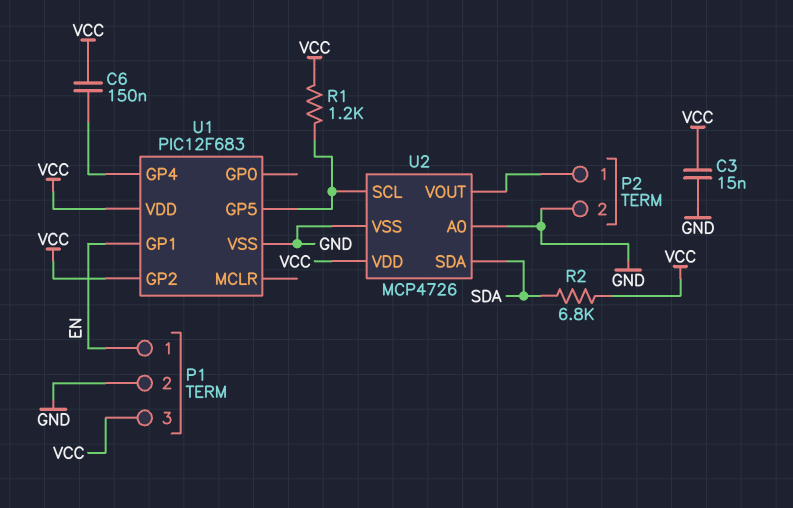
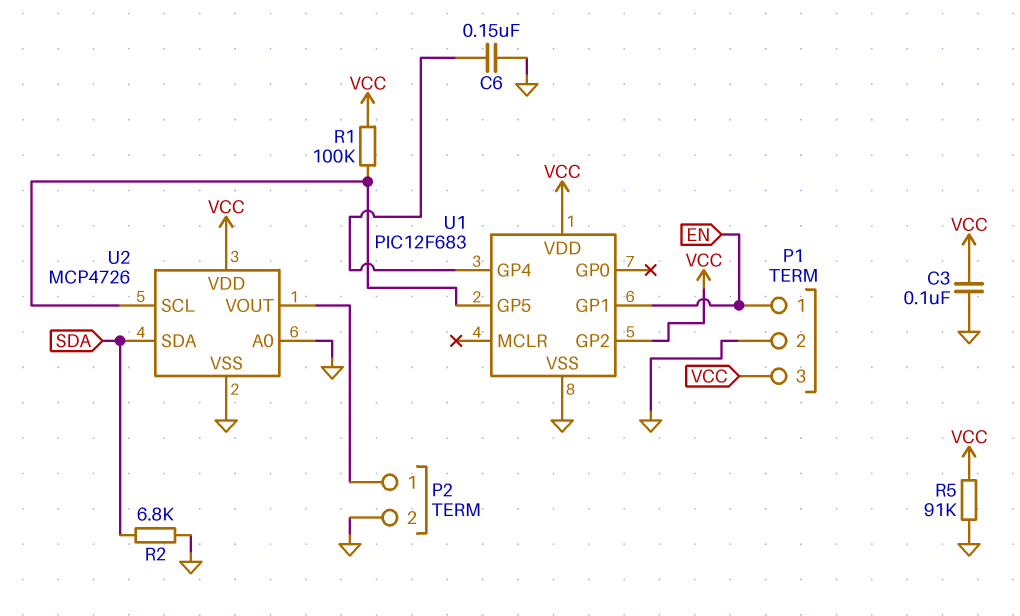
C3: 15nF (GND, VCC) -> 100nF (GND, VCC)
C6: 150nF (U1/GP4, VCC) -> 150nF (GND, U1/GP4)
R1: 1.2k (U1/GP5, VCC) -> 100k (U1/GP5, VCC)
R2: 6.8k (SDA, VCC) -> 6.8k (GND, SDA)
R5: none -> 91k (GND, VCC)

